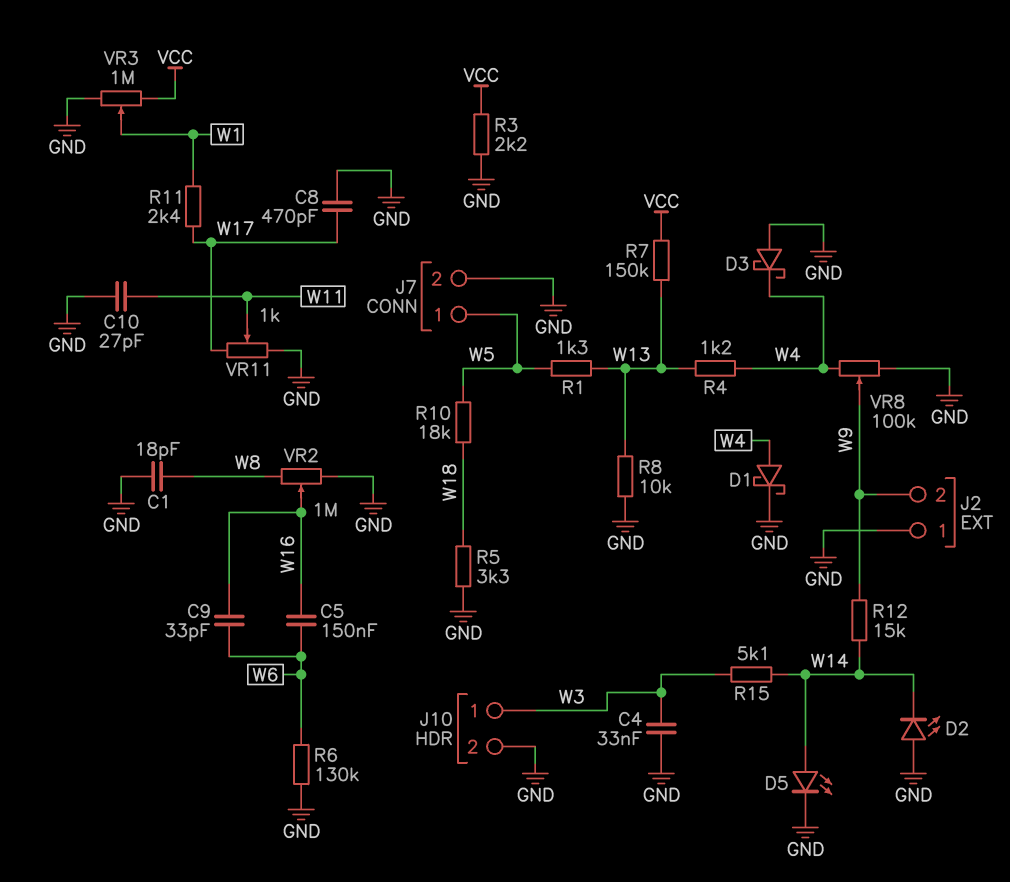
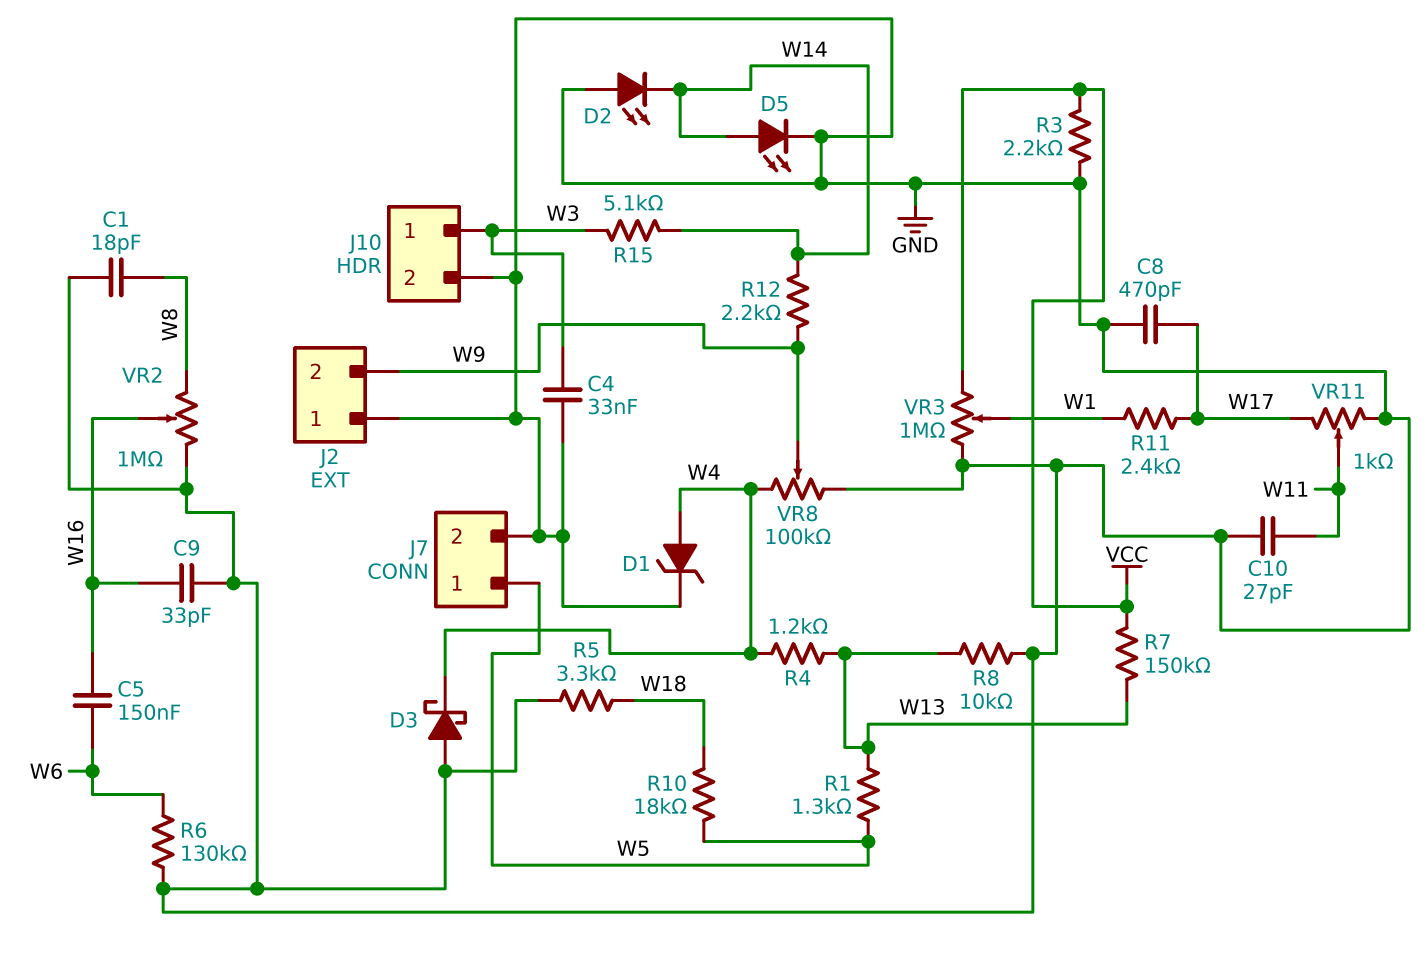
C9: 33pF (W6, W16) -> 33pF (GND, W16)
D1: schottky (A W4, K GND) -> zener (A W4, K GND)
R12: 15k (W9, W14) -> 2.2k (W9, W14)

